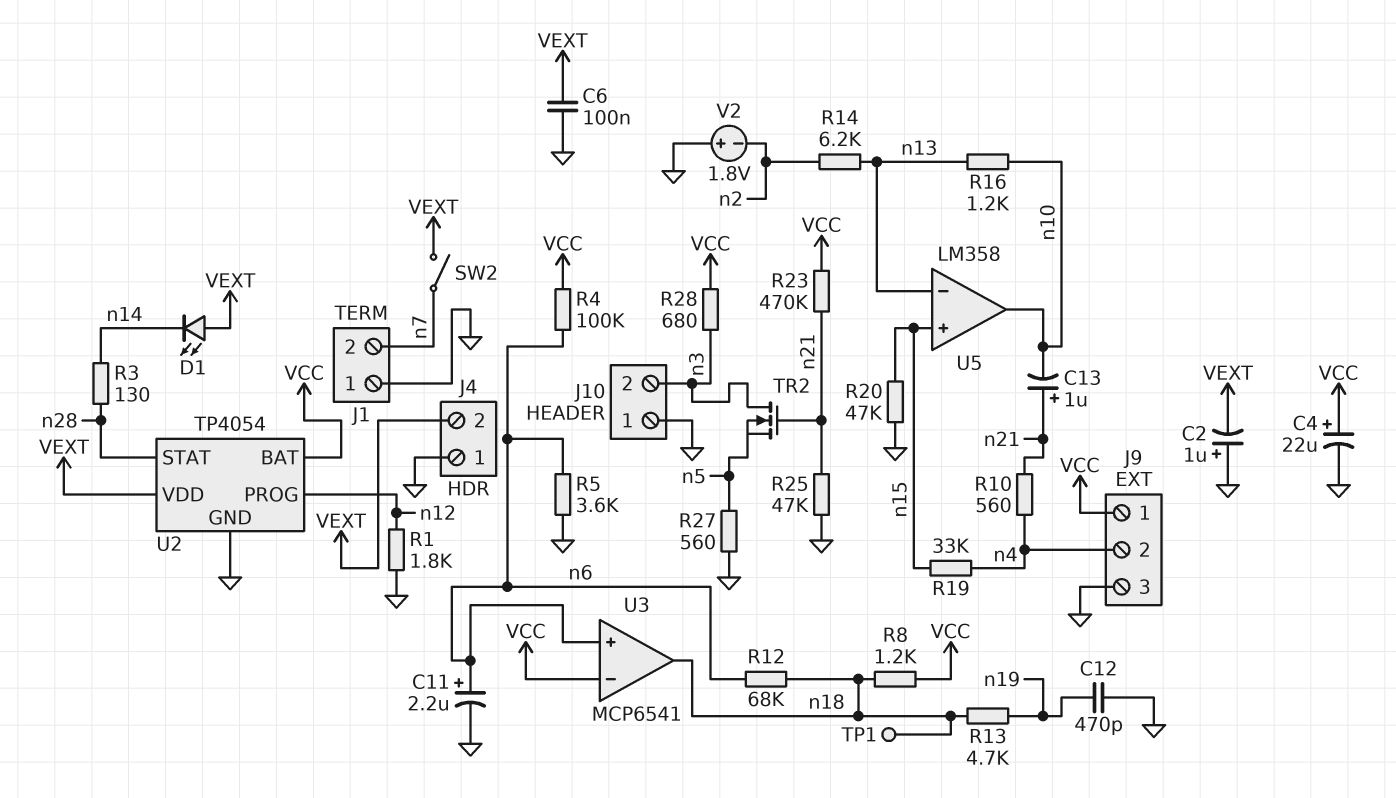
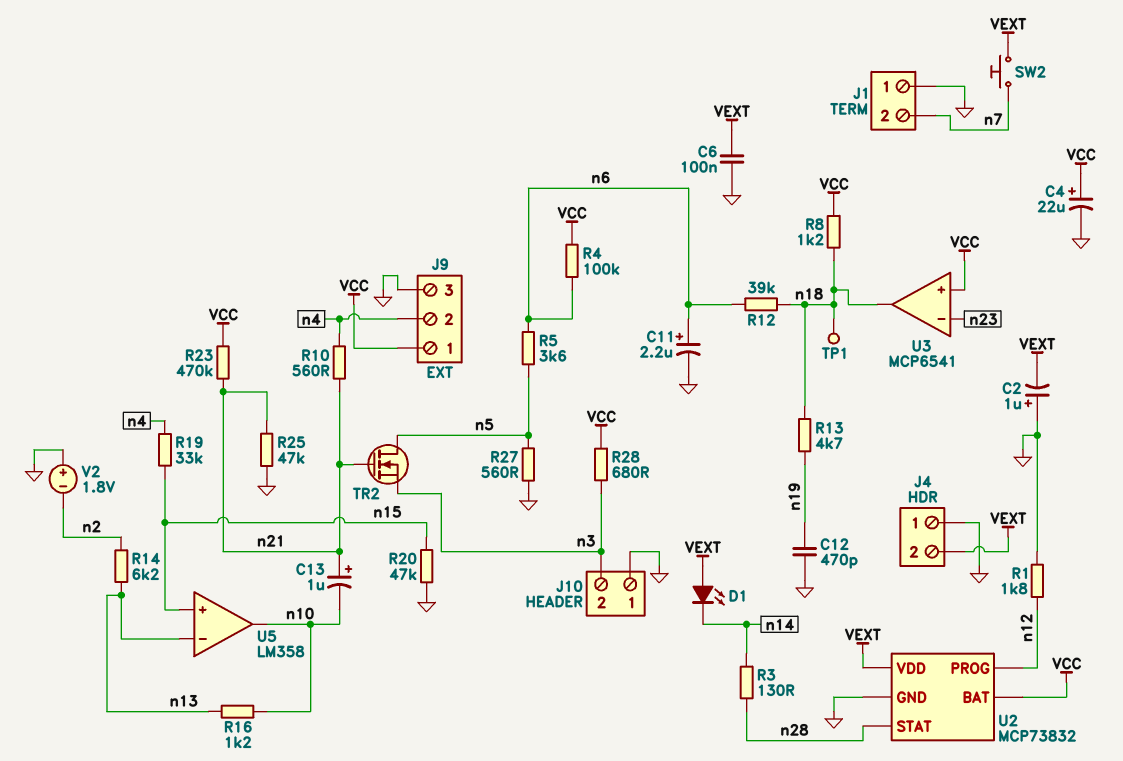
R5: 3.6k (GND, n6) -> 3.6k (n5, n6)
R12: 68k (n6, n18) -> 39k (n6, n18)
SW2: switch (VEXT, n7) -> button (VEXT, n7)
TR2: NMOS (G n21, D n3, S n5) -> NMOS (G n21, D n5, S n3)
U2: TP4054 -> MCP73832
U3 pin in+: n6 -> VCC
U3 pin in-: VCC -> n23

